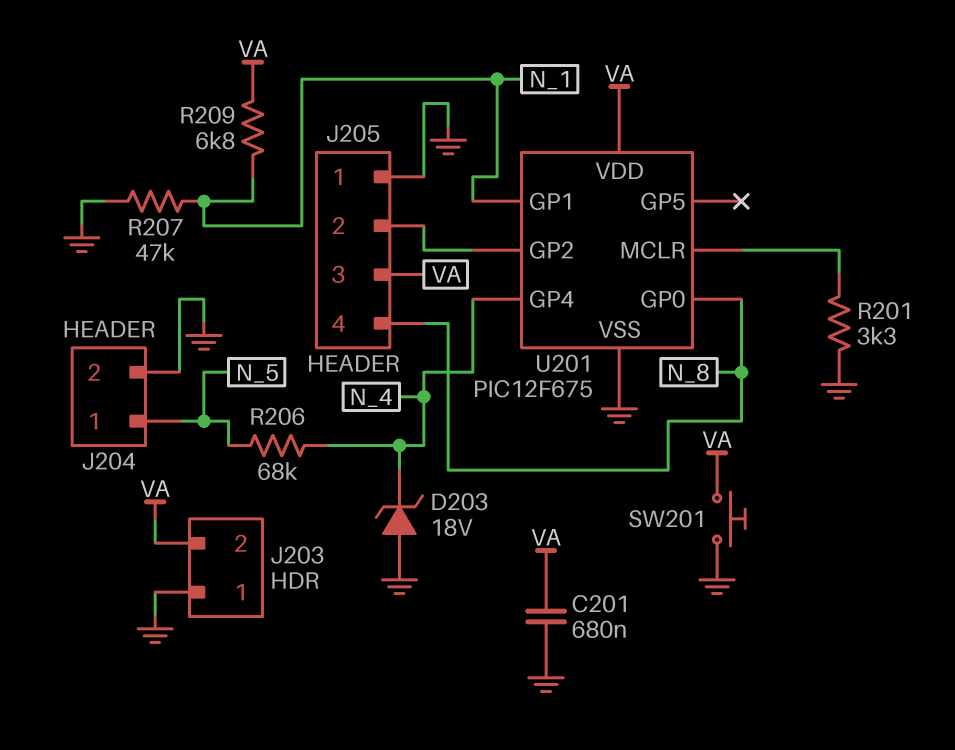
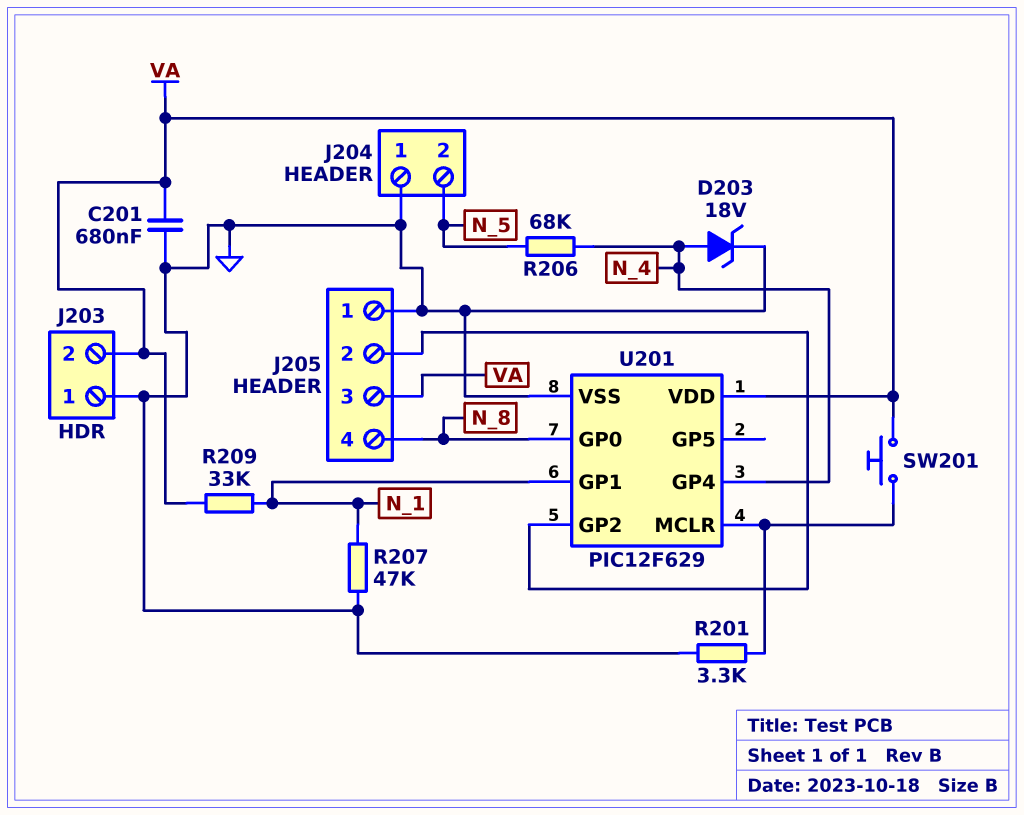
D203: zener 18V (A GND, K N_4) -> zener 18V (A N_4, K GND)
J204 pin 1: N_5 -> GND
J204 pin 2: GND -> N_5
R209: 6.8k (N_1, VA) -> 33k (N_1, VA)
SW201: button (GND, VA) -> button (U201/MCLR, VA)
U201: PIC12F675 -> PIC12F629

